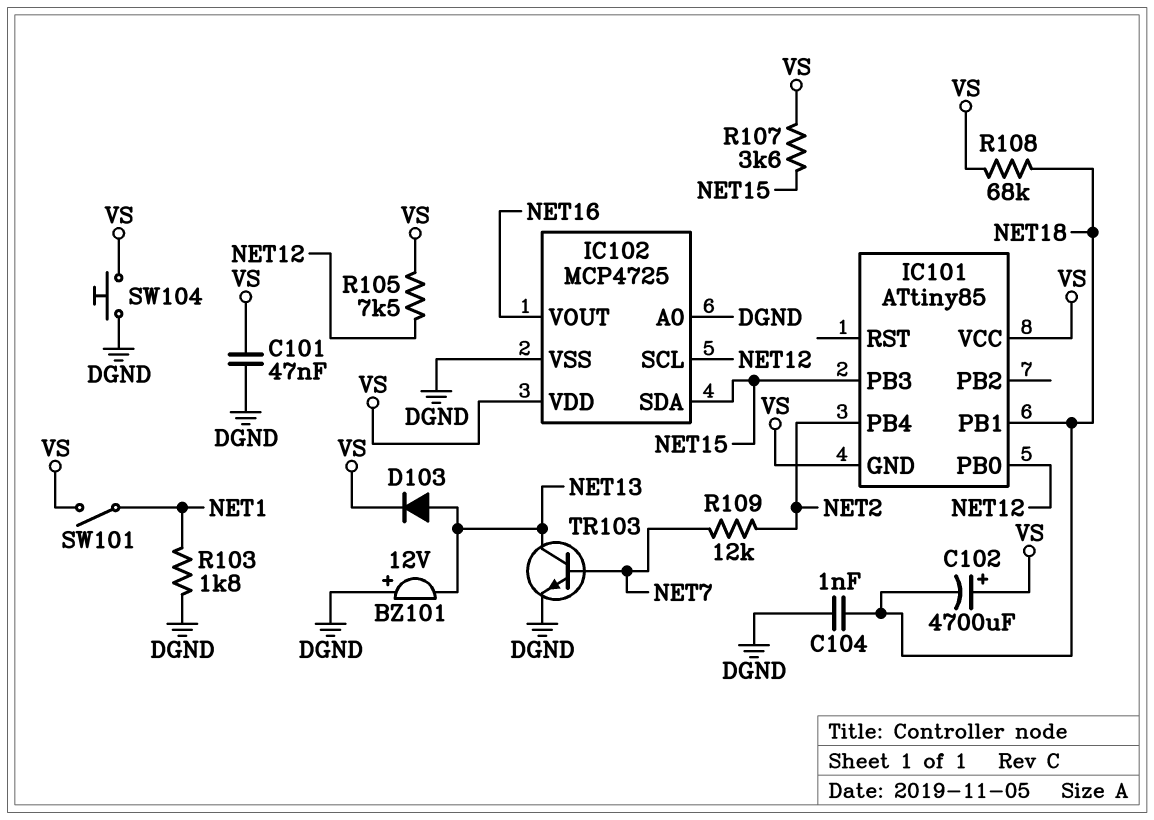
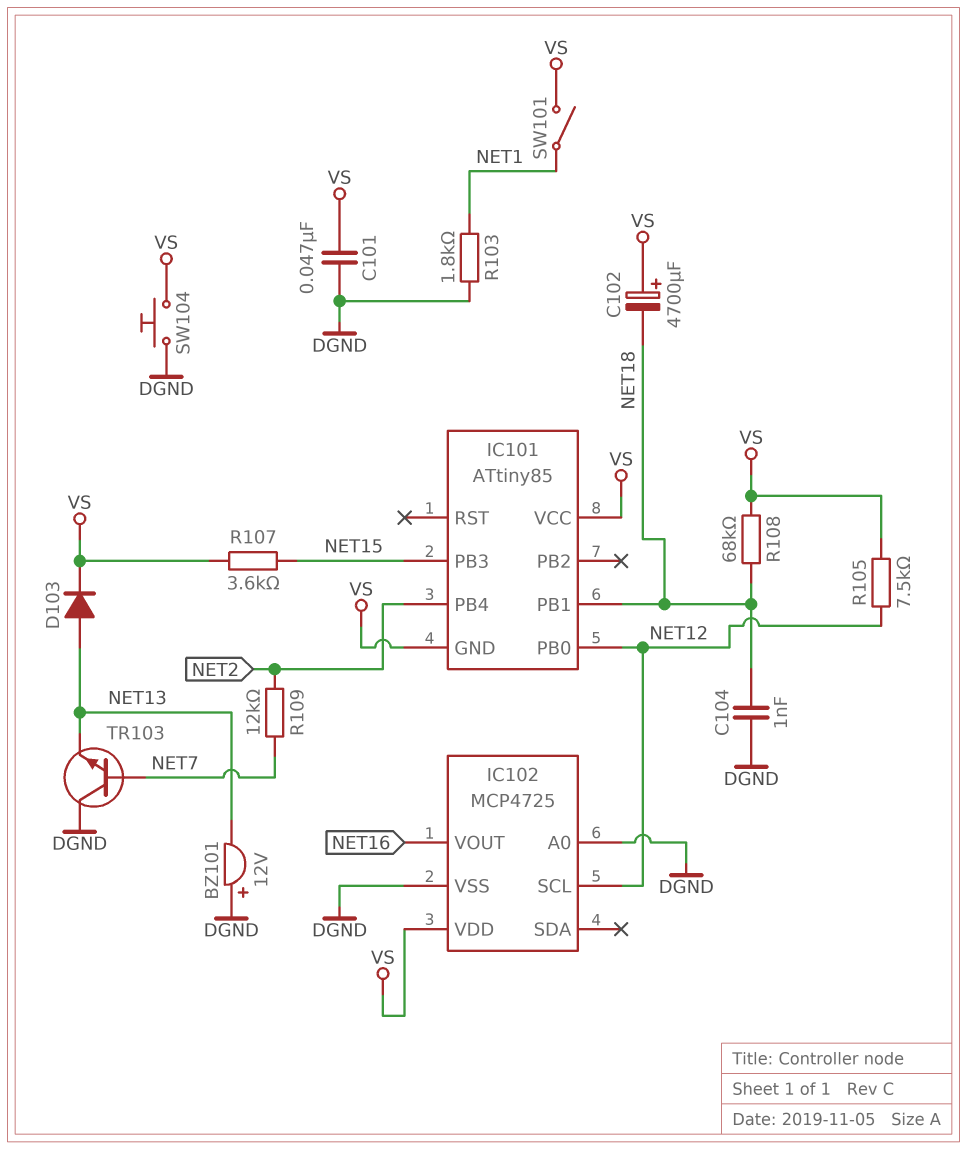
IC102 pin SDA: NET15 -> none
TR103: NPN (B NET7, C NET13, E DGND) -> NPN (B NET7, C DGND, E NET13)

